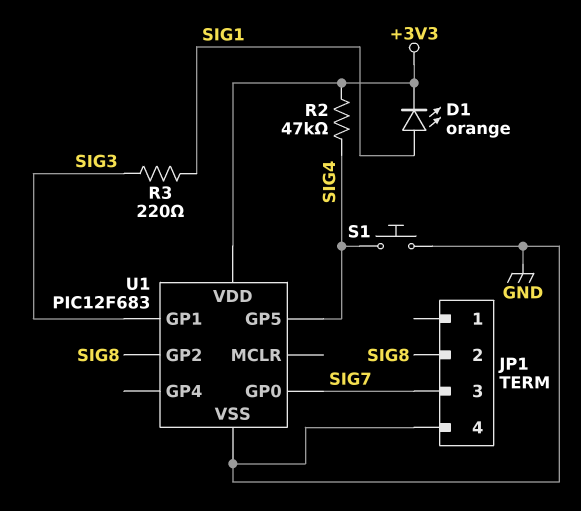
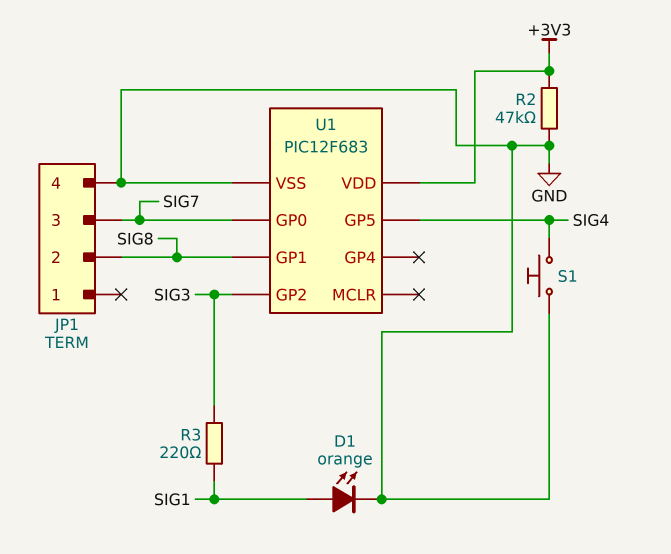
D1: LED orange (A SIG1, K +3V3) -> LED orange (A SIG1, K GND)
R2: 47k (+3V3, SIG4) -> 47k (+3V3, GND)
U1 pin GP1: SIG3 -> SIG8
U1 pin GP2: SIG8 -> SIG3

